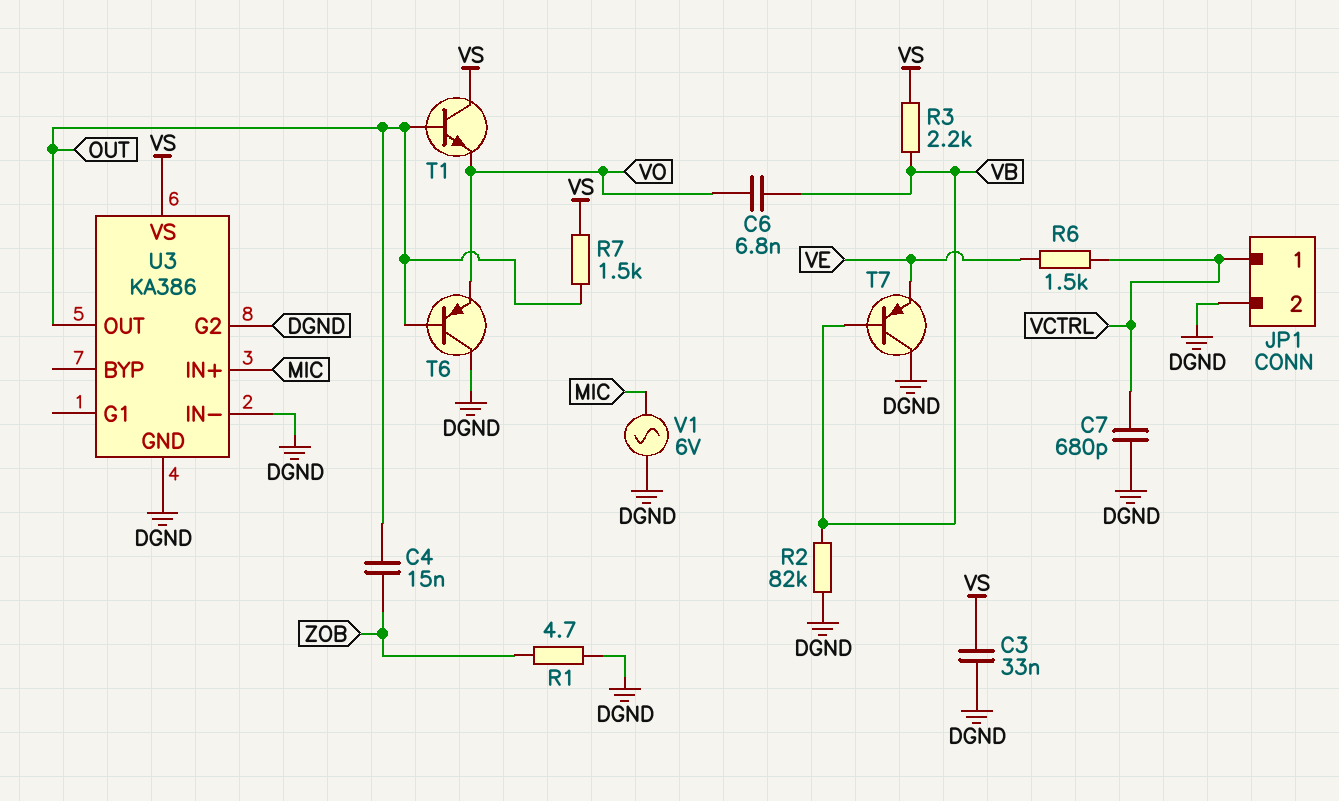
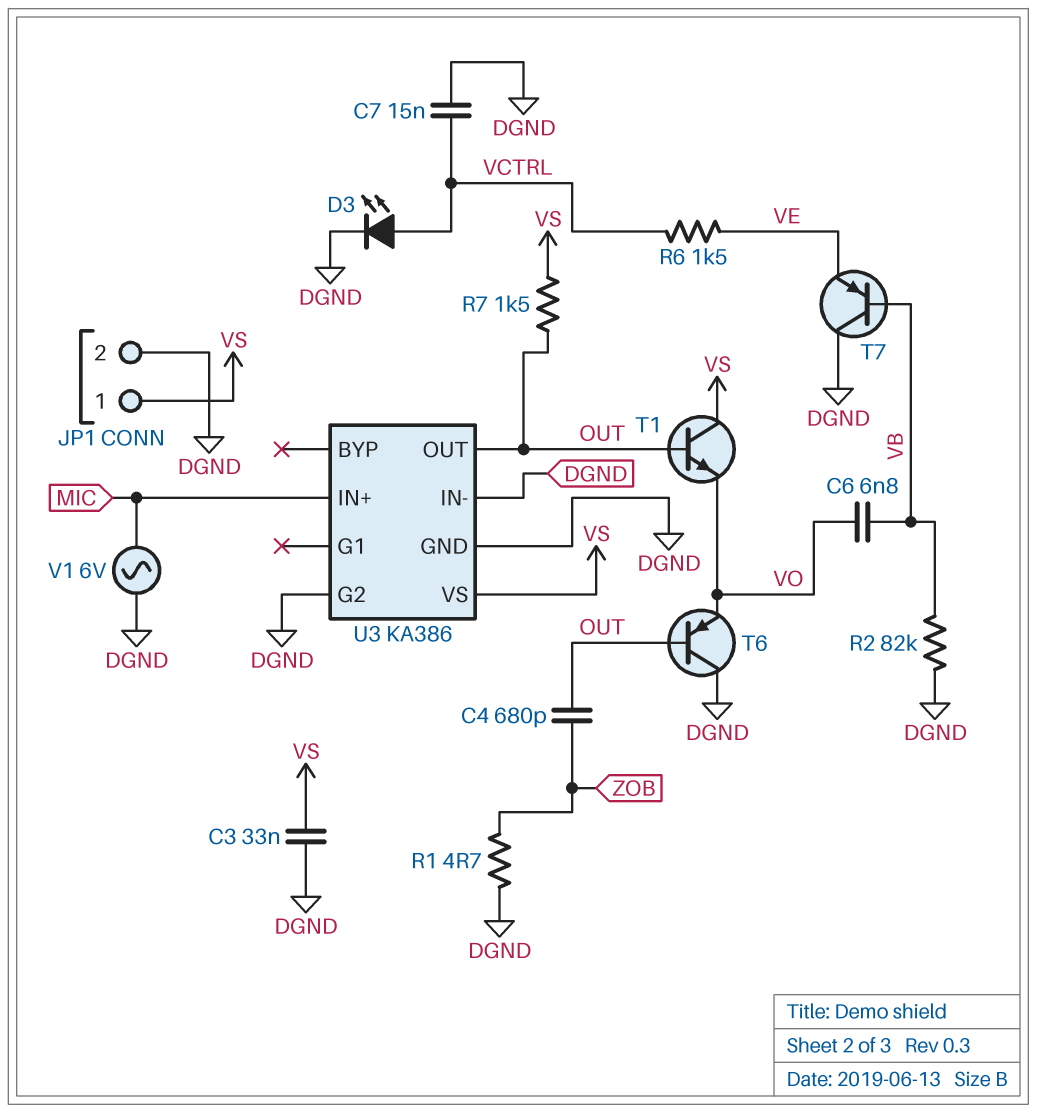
C4: 15nF (OUT, ZOB) -> 680pF (OUT, ZOB)
C7: 680pF (DGND, VCTRL) -> 15nF (DGND, VCTRL)
D3: none -> LED (A VCTRL, K DGND)
JP1 pin 1: VCTRL -> VS
R3: 2.2k (VB, VS) -> none

